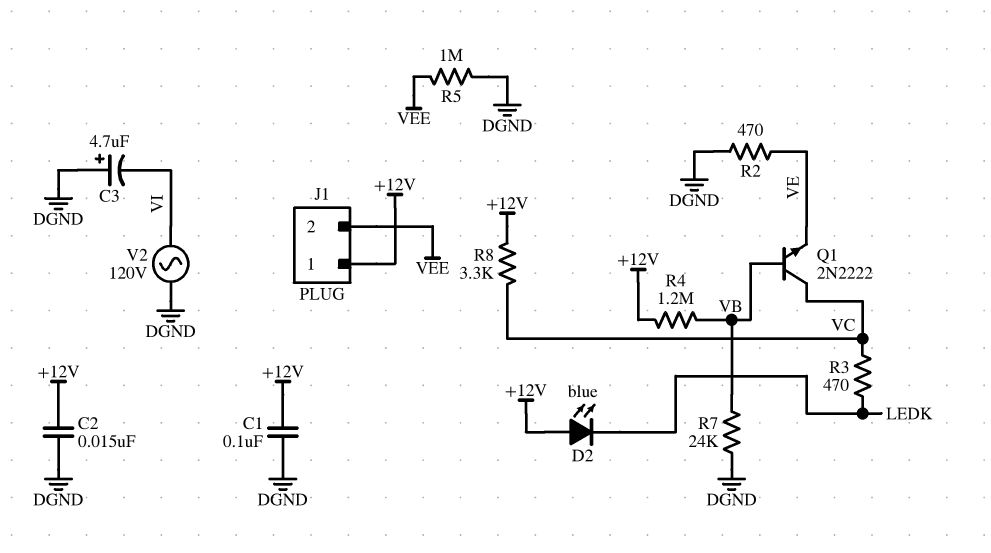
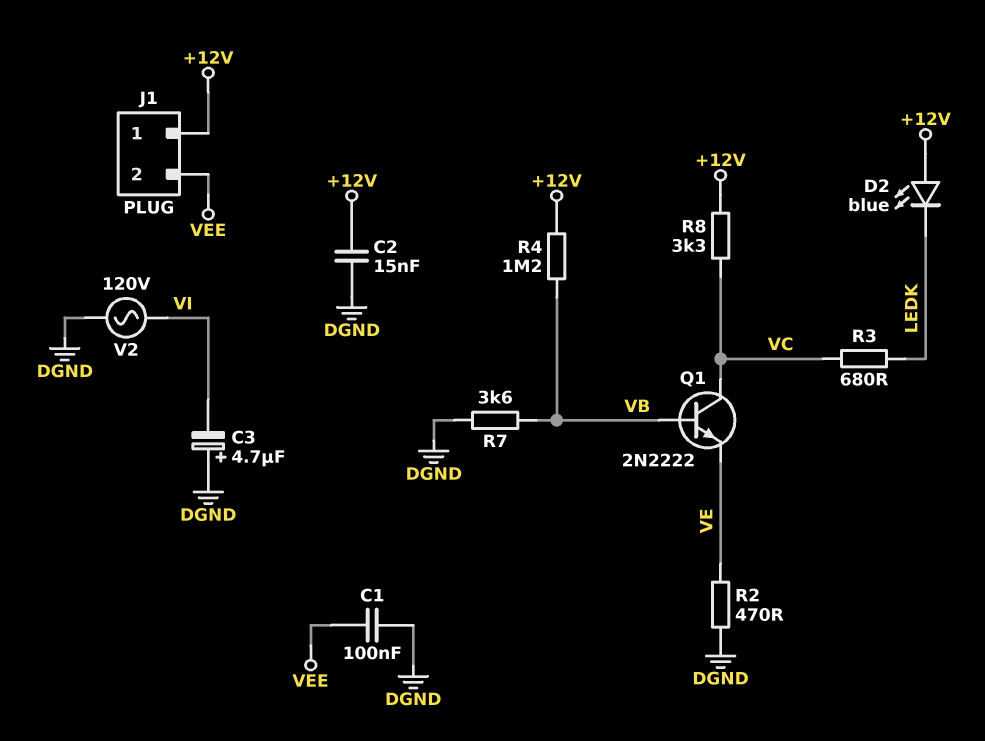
C1: 100nF (+12V, DGND) -> 100nF (DGND, VEE)
R3: 470 (LEDK, VC) -> 680 (LEDK, VC)
R5: 1M (DGND, VEE) -> none
R7: 24k (DGND, VB) -> 3.6k (DGND, VB)

